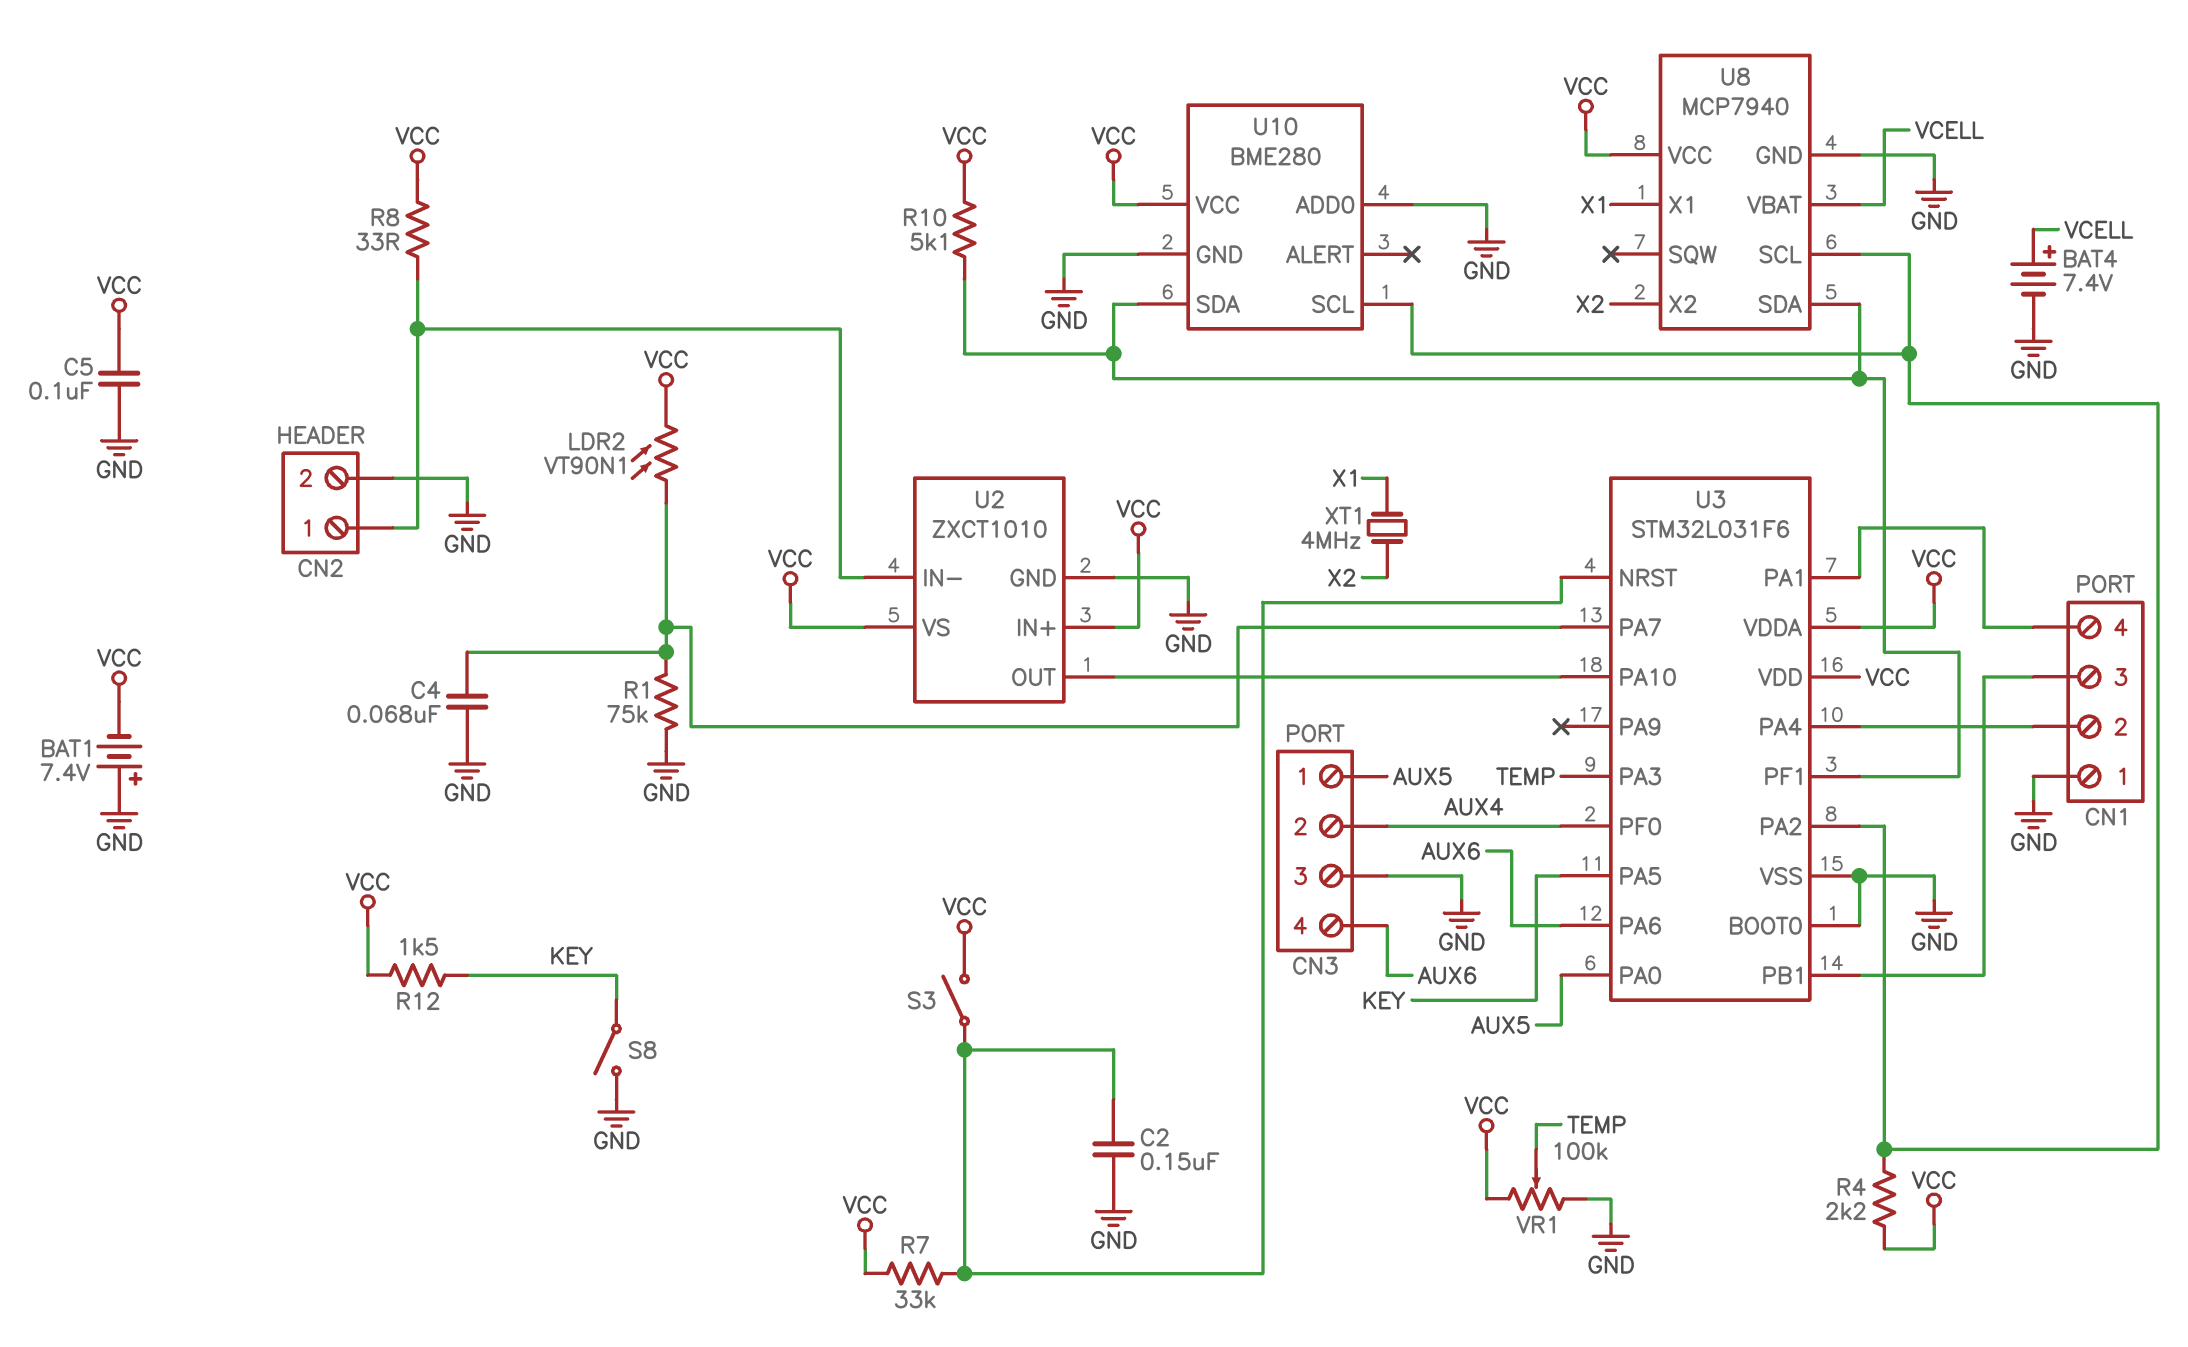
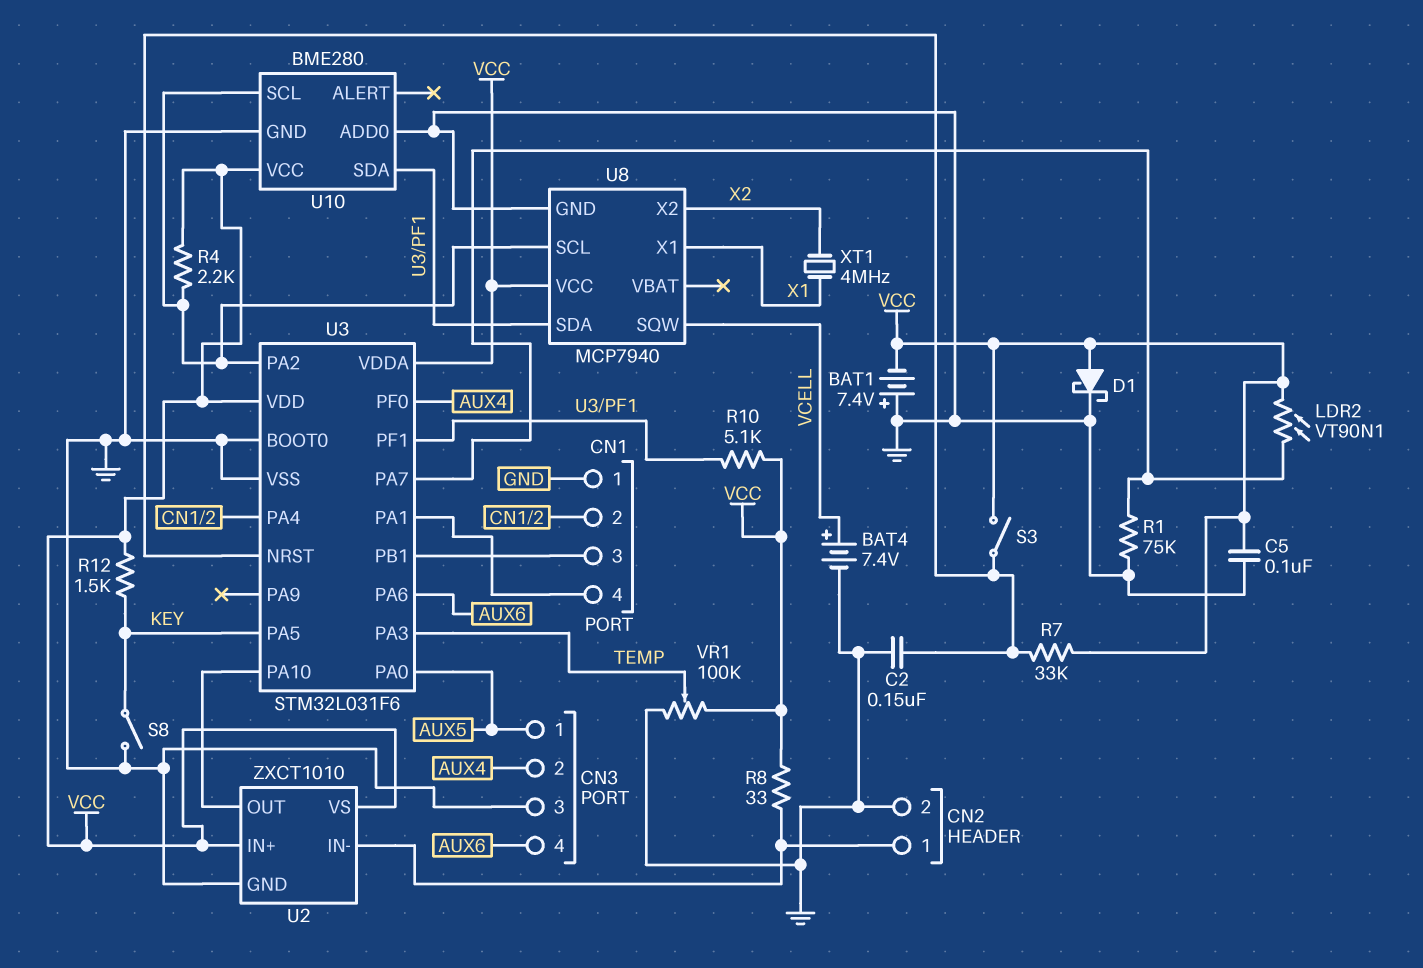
C4: 68nF (GND, U3/PA7) -> none
D1: none -> schottky (A VCC, K GND)
U8 pin SQW: none -> VCELL
U8 pin VBAT: VCELL -> none

